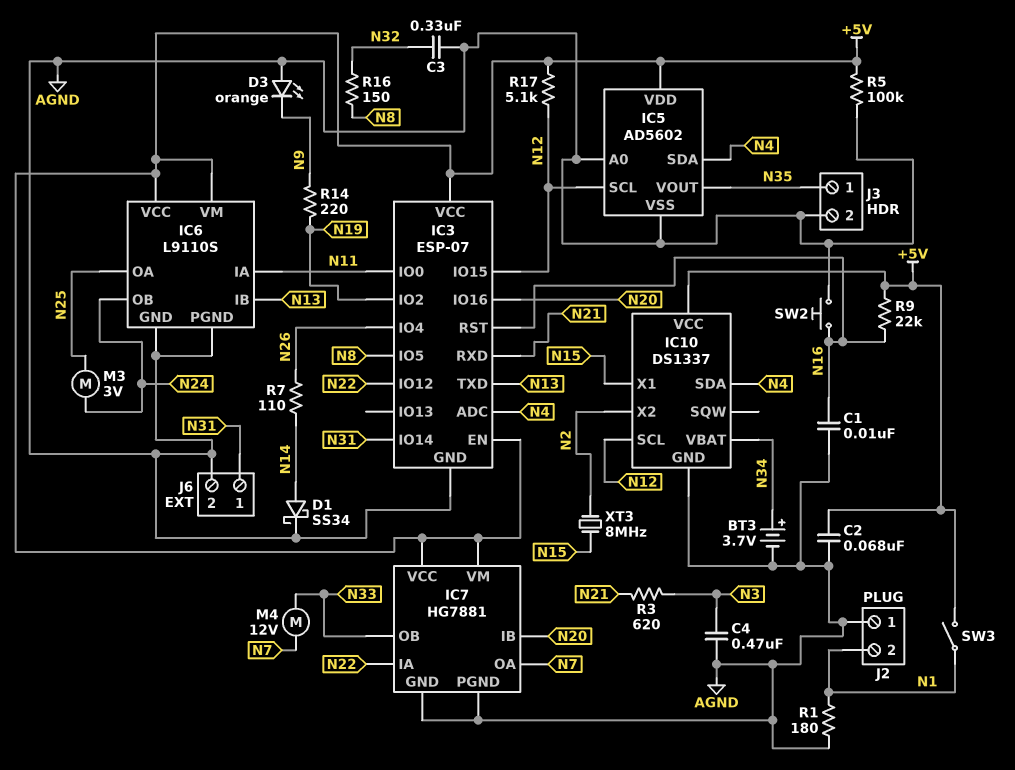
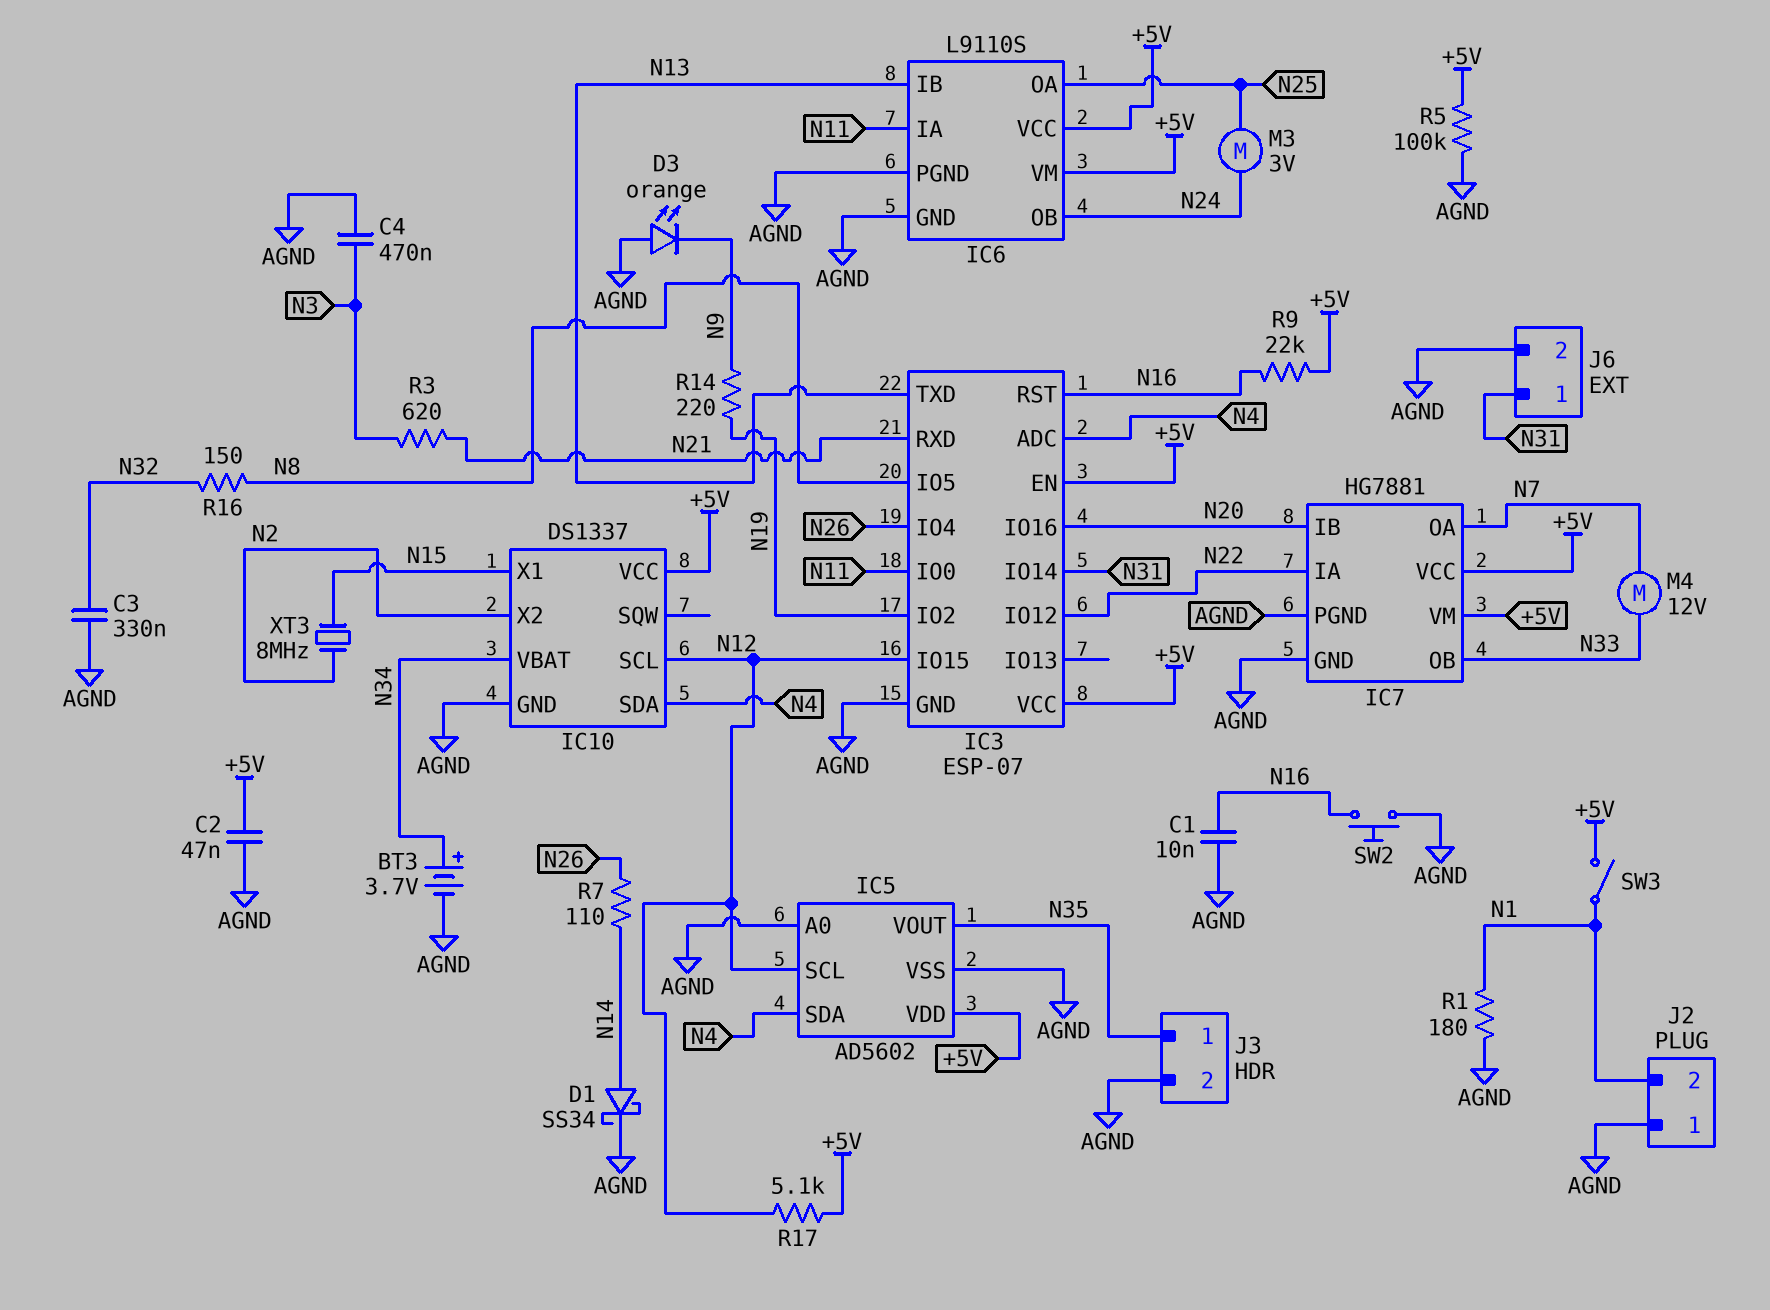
C2: 68nF (+5V, AGND) -> 47nF (+5V, AGND)

